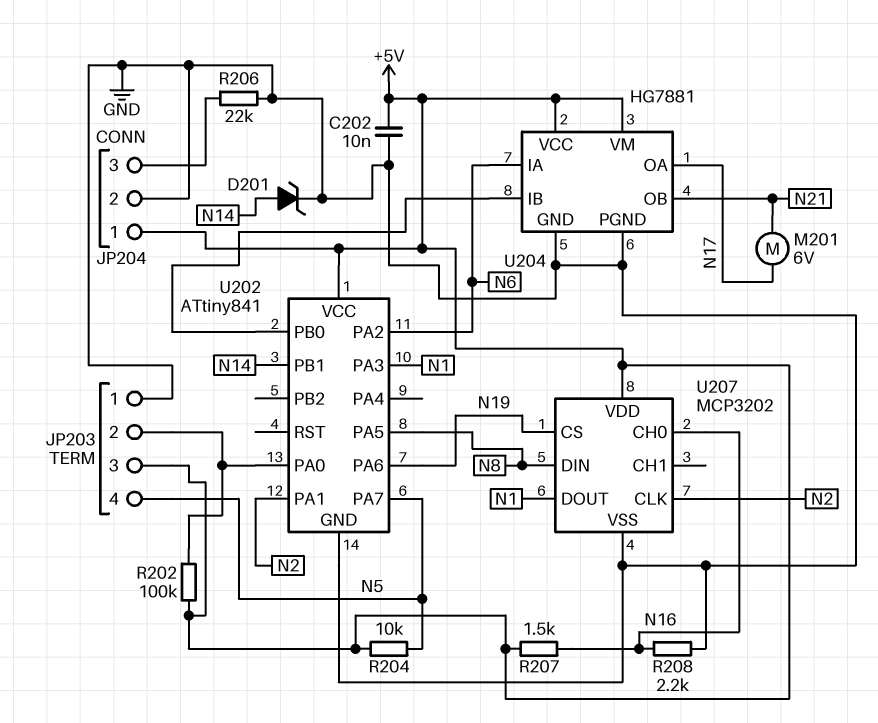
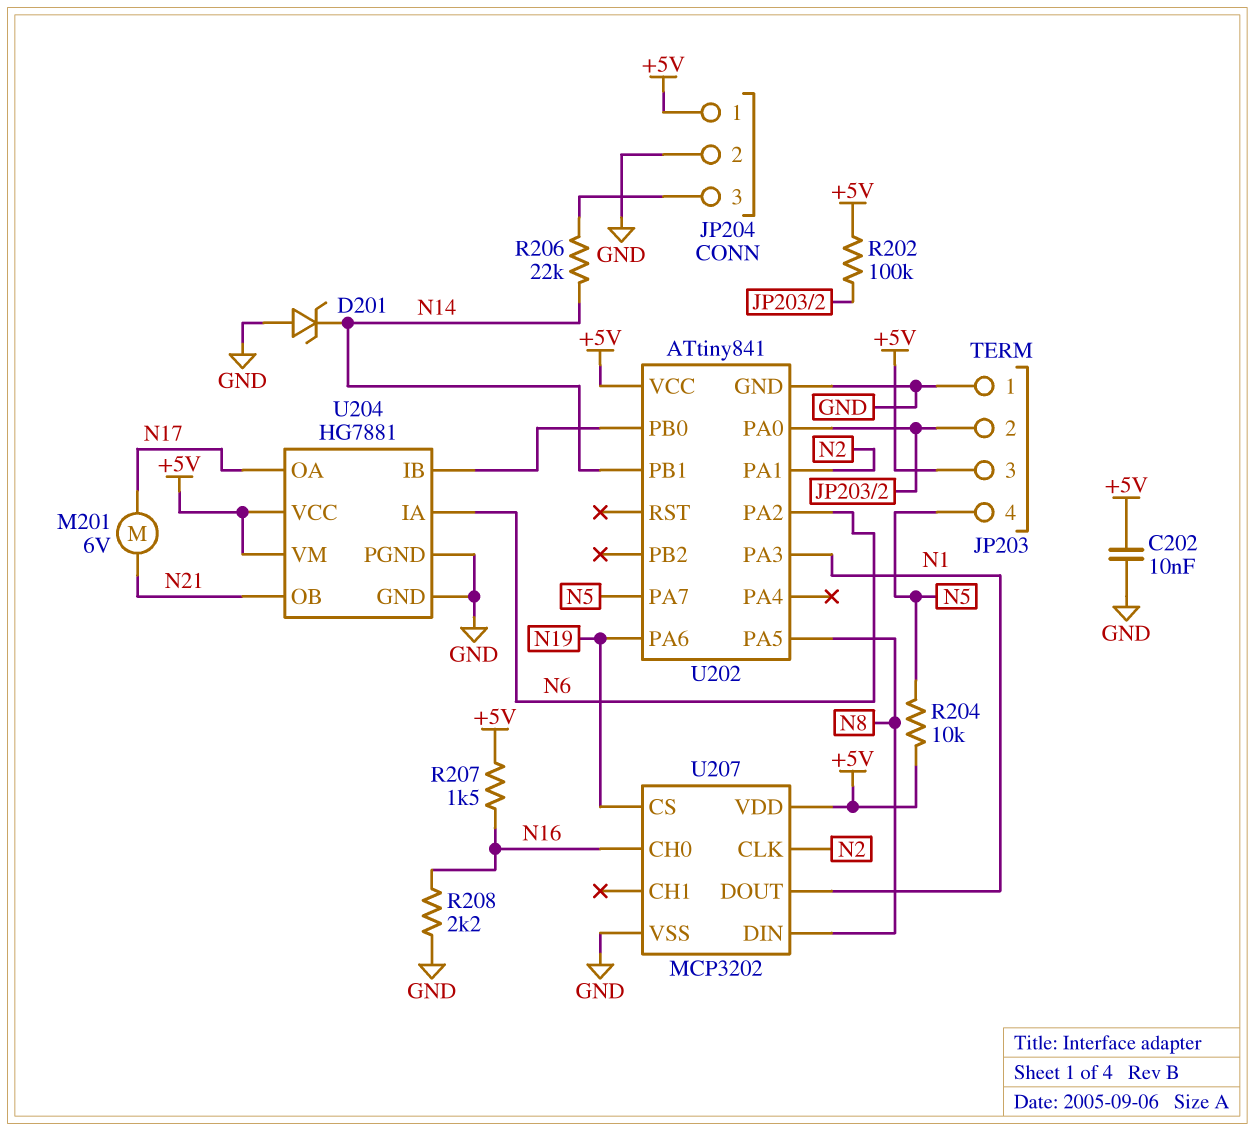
D201: zener (A N14, K GND) -> zener (A GND, K N14)
R206: 22k (GND, JP204/3) -> 22k (JP204/3, N14)

